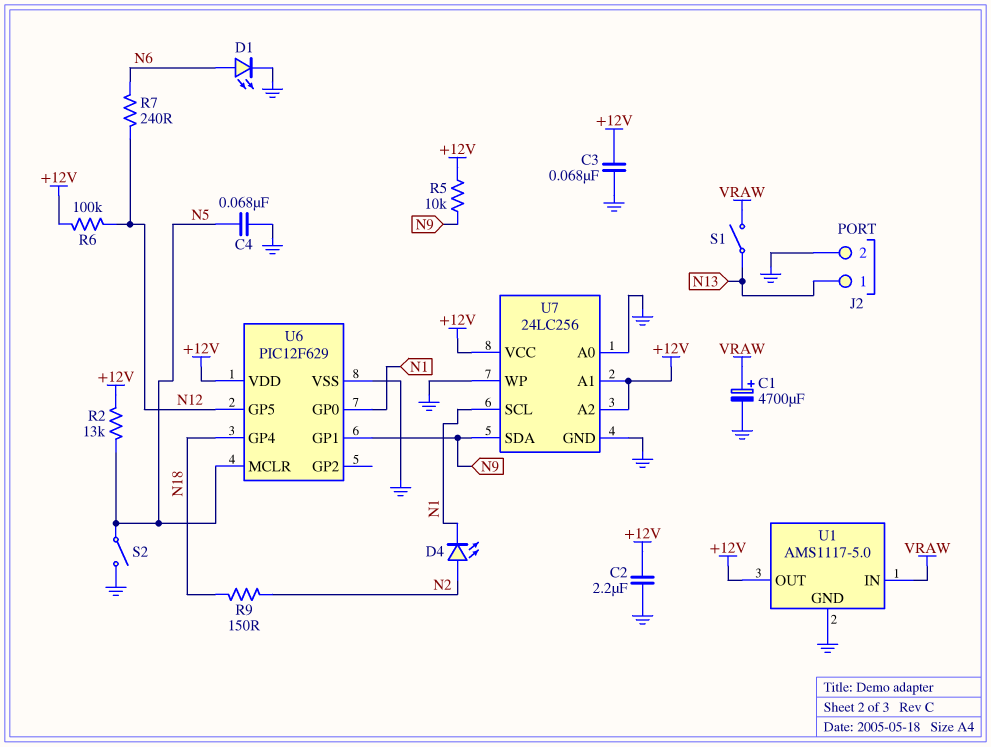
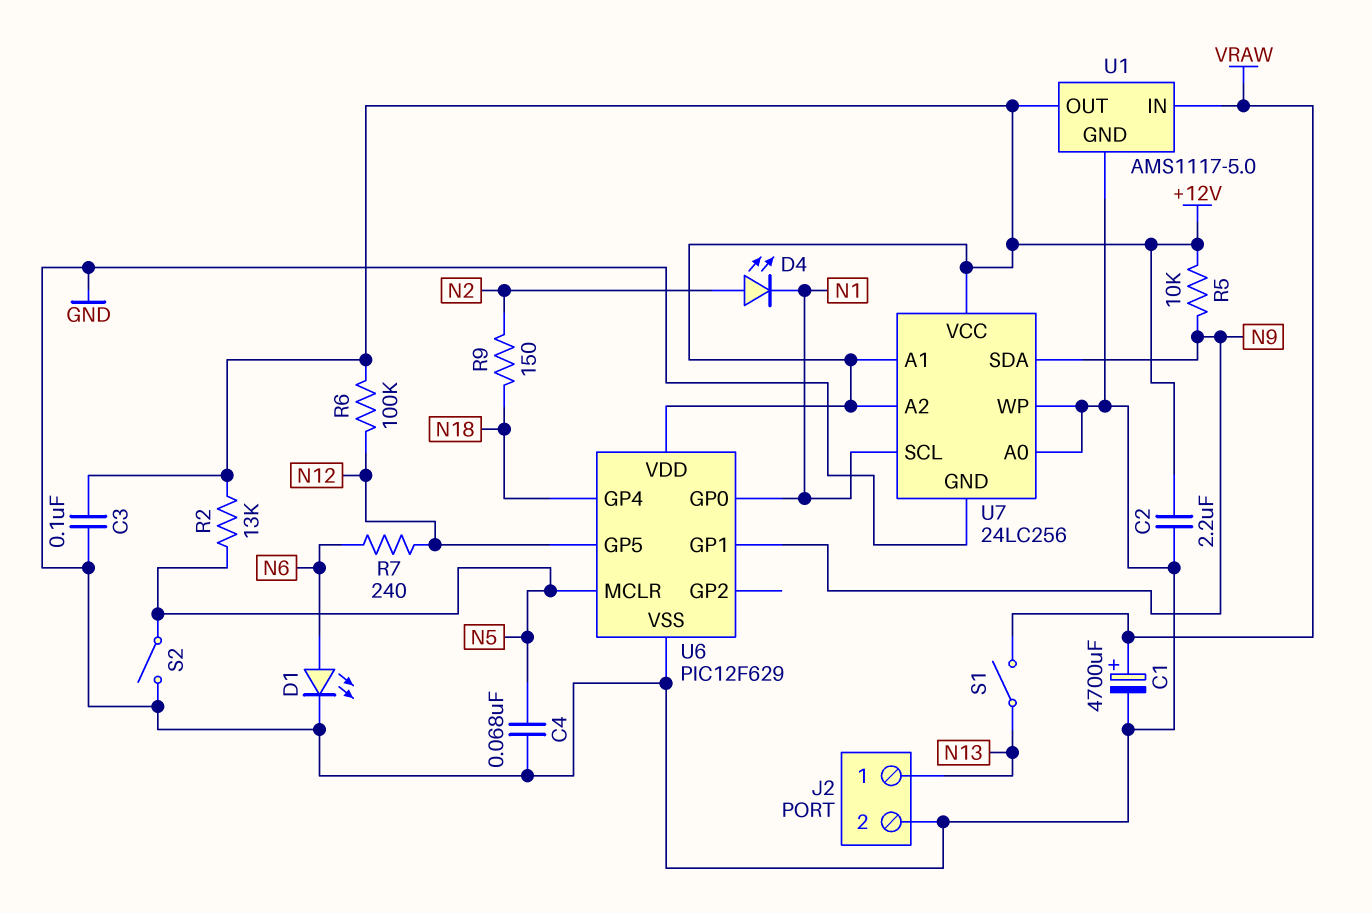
C3: 68nF (+12V, GND) -> 100nF (+12V, GND)

